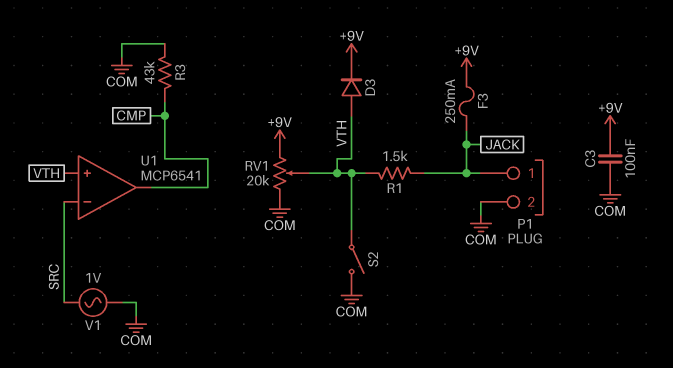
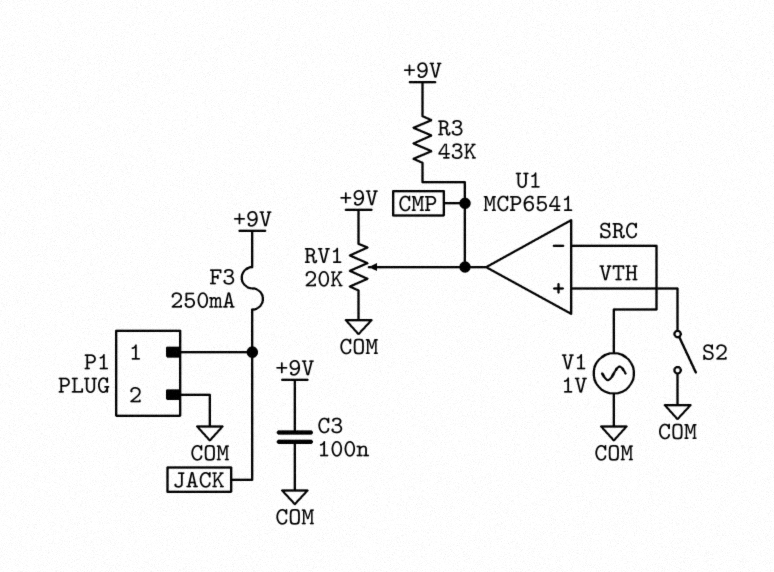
D3: diode (A VTH, K +9V) -> none
R1: 1.5k (JACK, VTH) -> none
R3: 43k (CMP, COM) -> 43k (+9V, CMP)
RV1: 20k (+9V, COM, wiper VTH) -> 20k (+9V, COM, wiper CMP)

